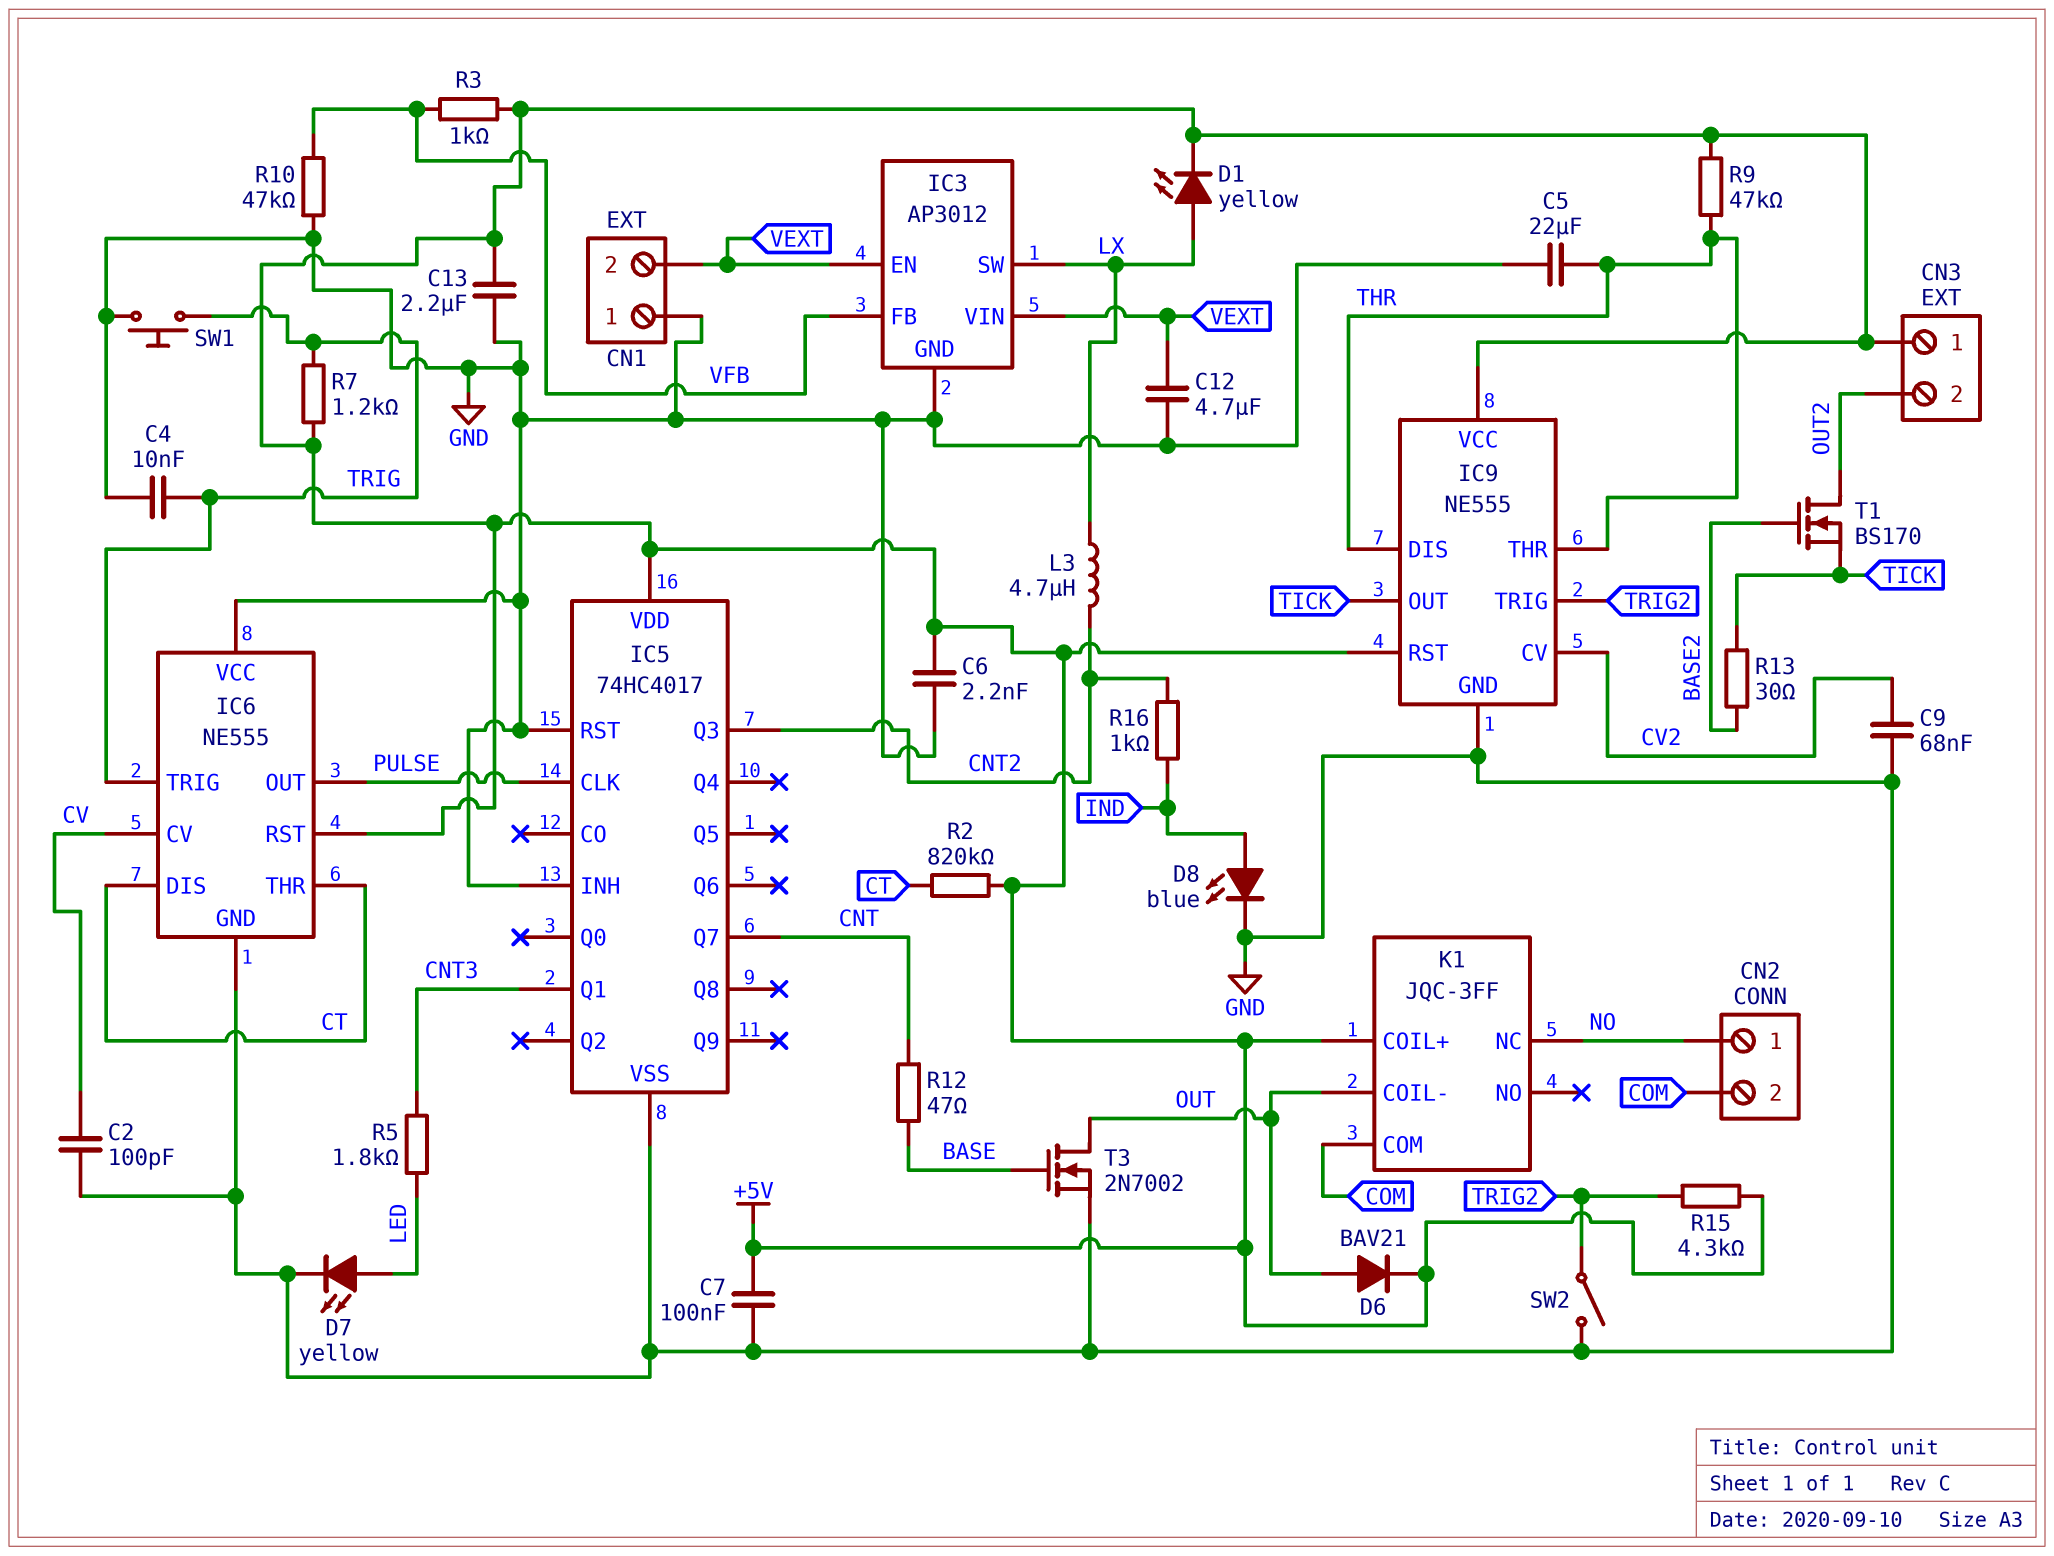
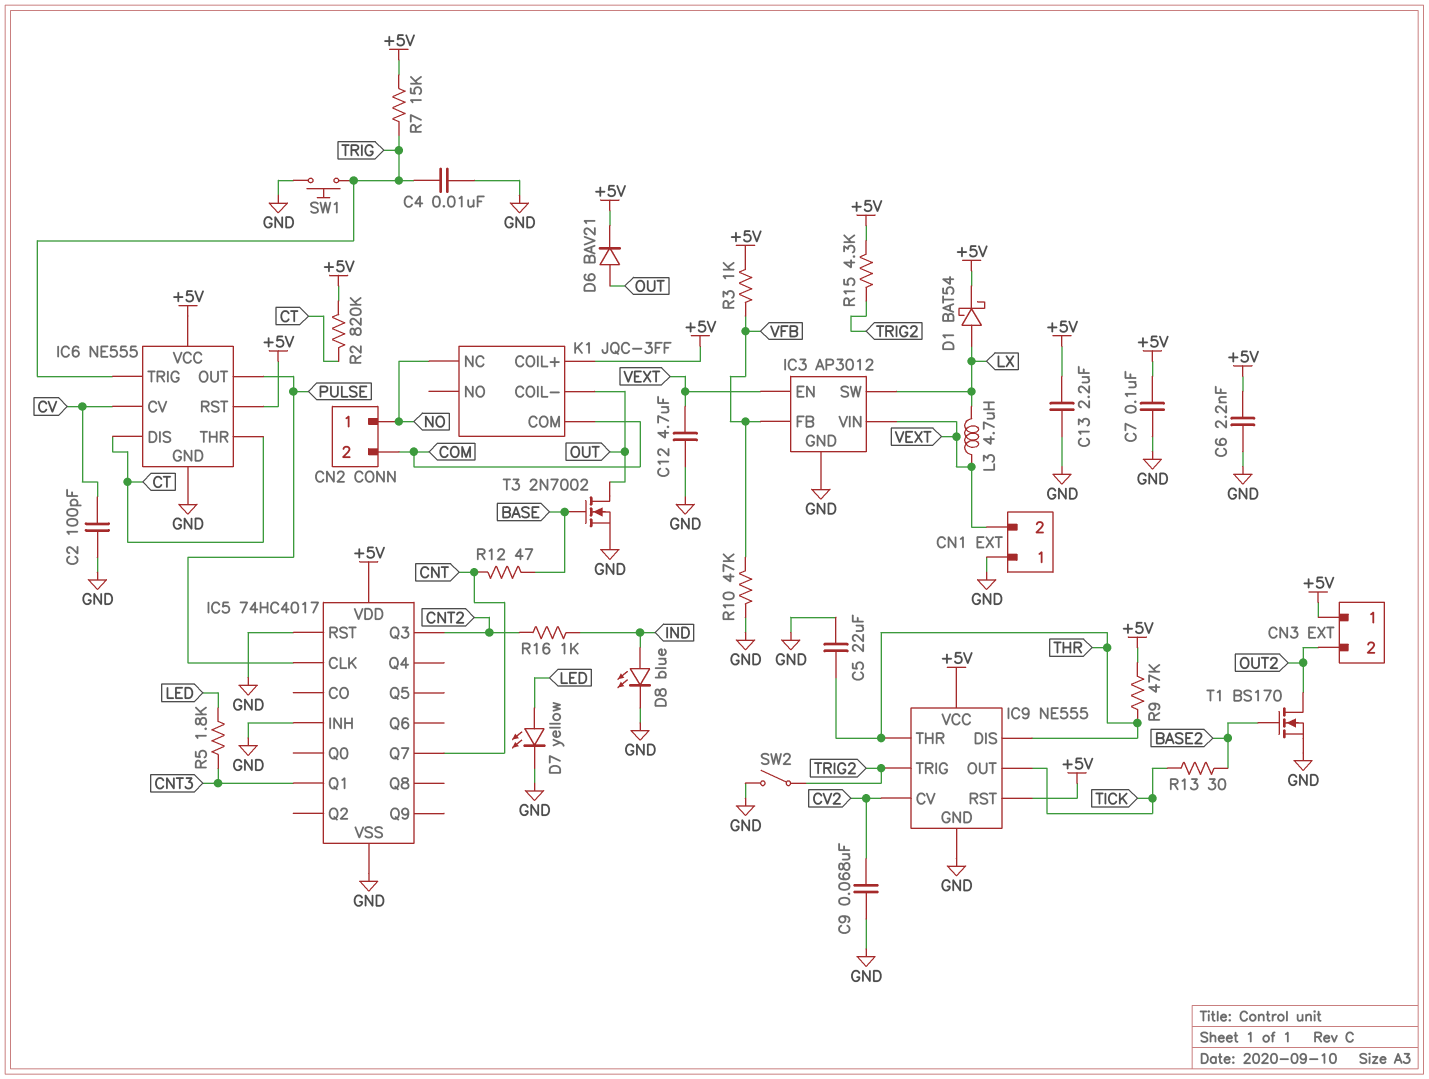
D1: LED yellow (A LX, K +5V) -> schottky BAT54 (A LX, K +5V)
IC6 pin VCC: GND -> +5V
L3: 4.7uH (CNT2, LX) -> 4.7uH (LX, VEXT)
R7: 1.2k (+5V, TRIG) -> 15k (+5V, TRIG)
T1: NMOS BS170 (G BASE2, D OUT2, S TICK) -> NMOS BS170 (G BASE2, D OUT2, S GND)

